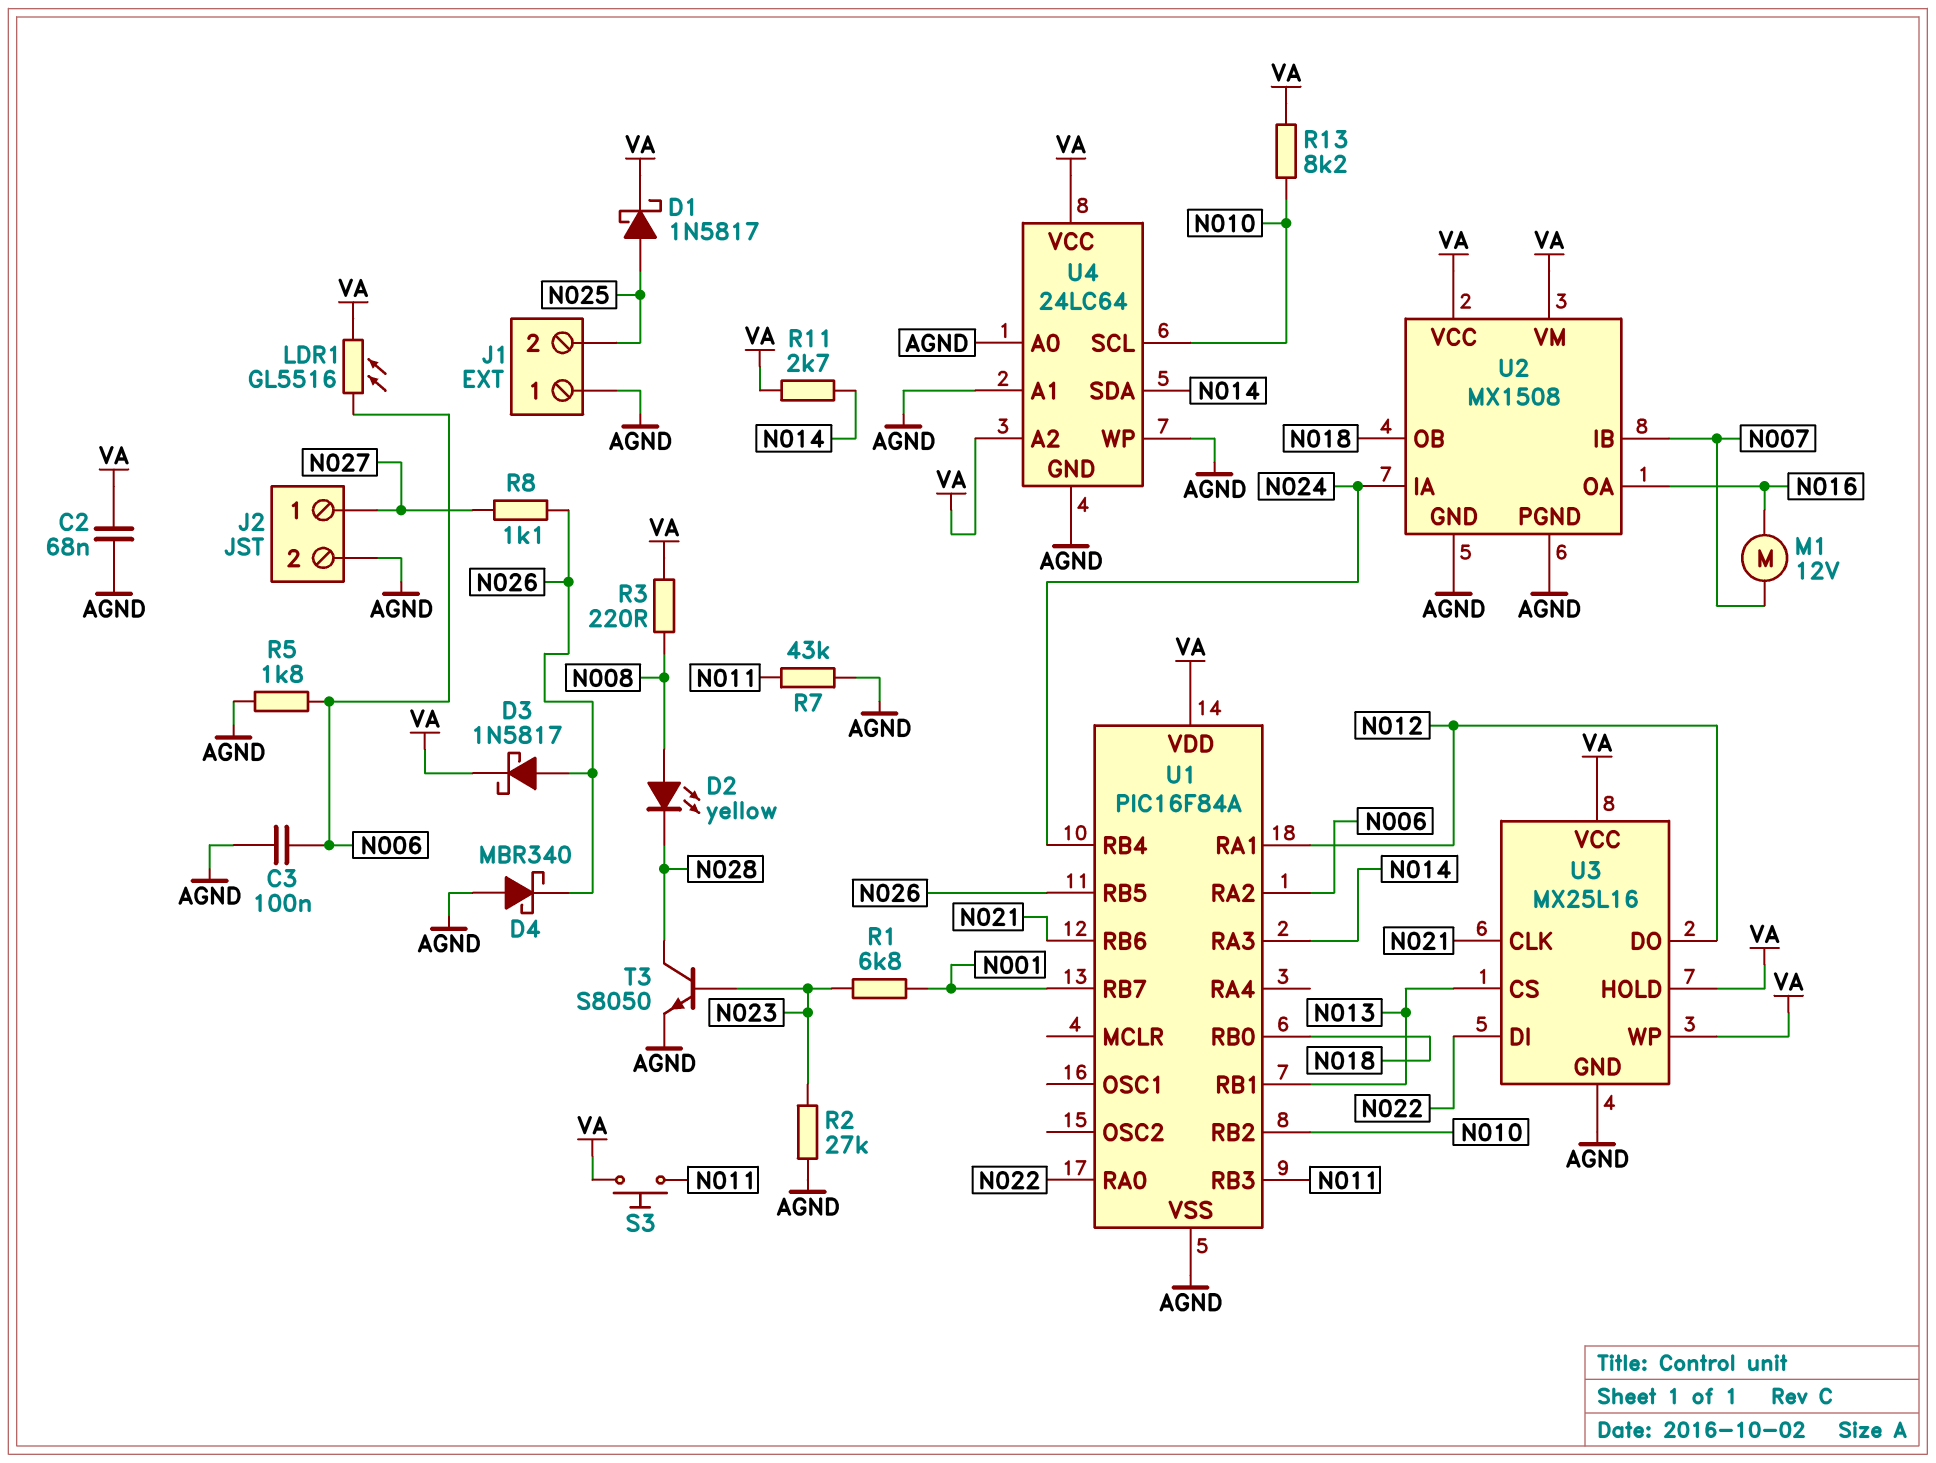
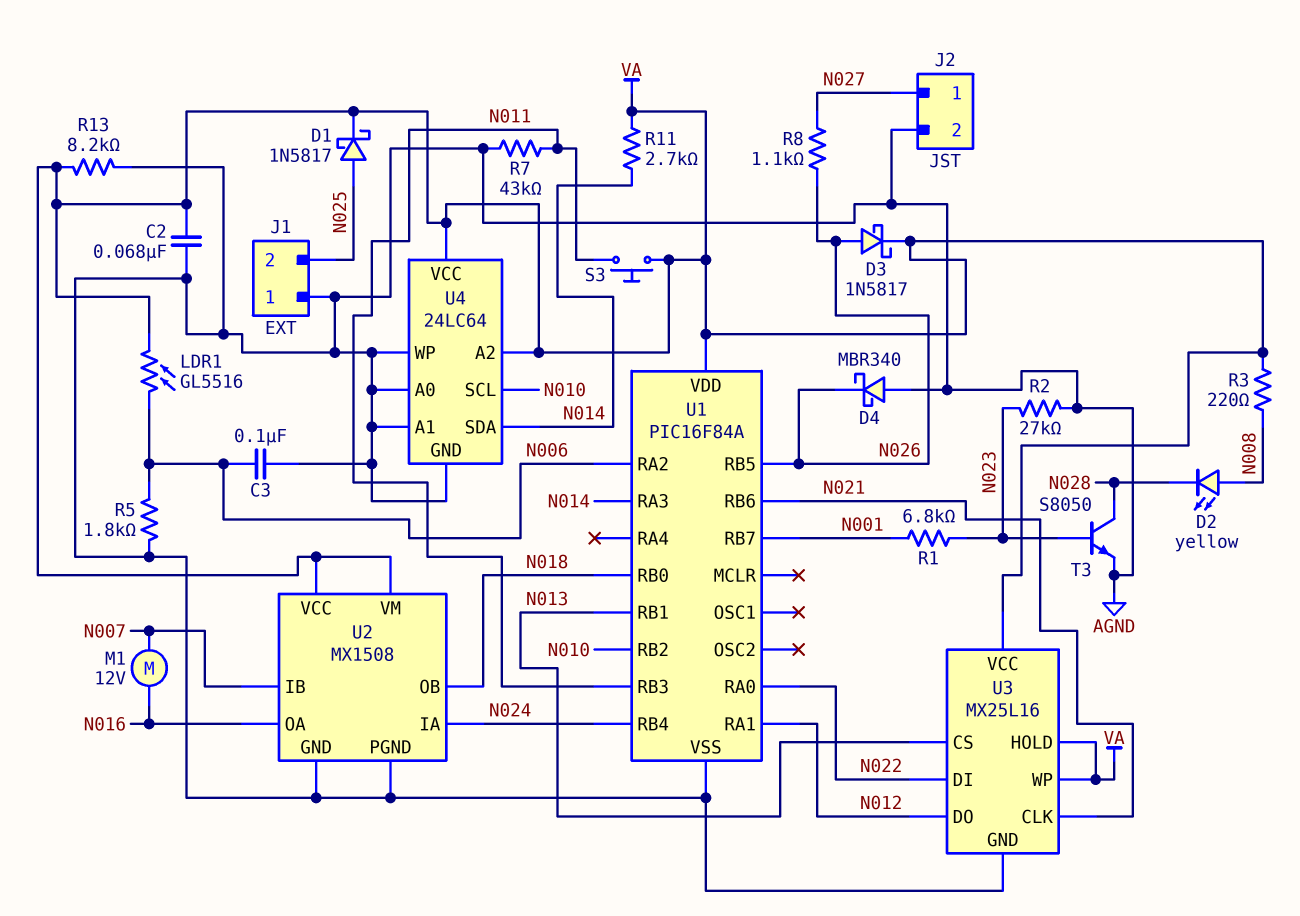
R13: 8.2k (N010, VA) -> 8.2k (AGND, VA)

